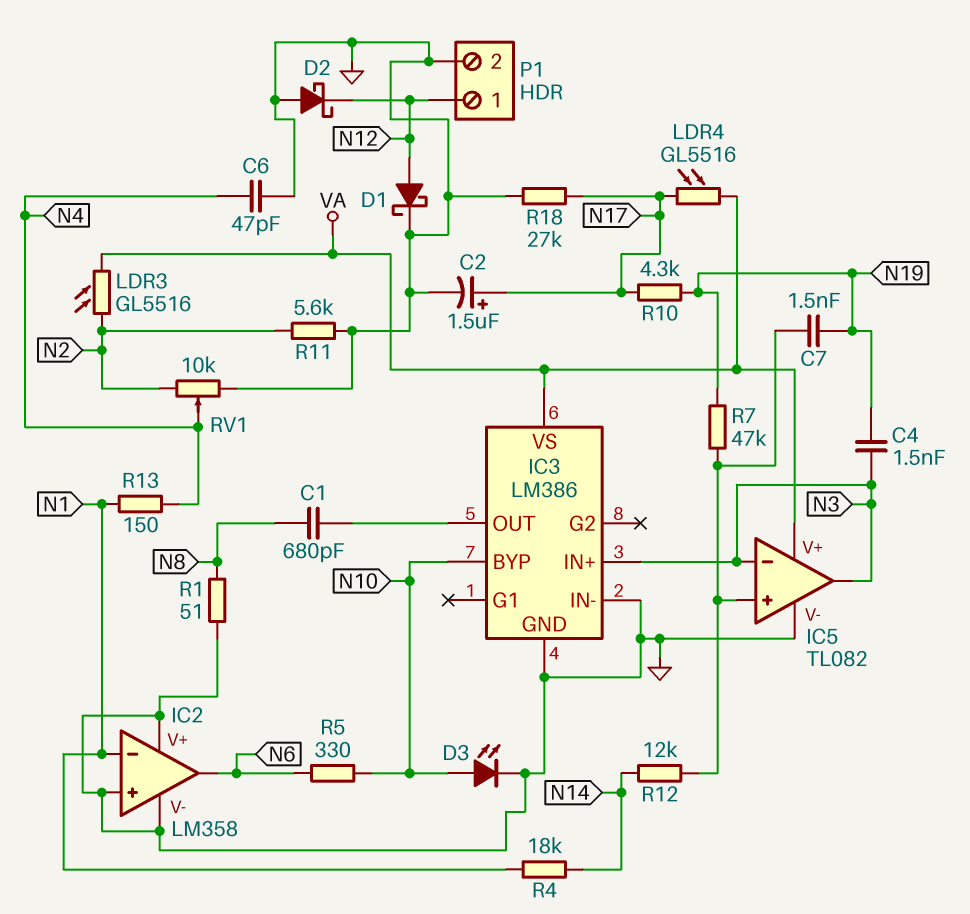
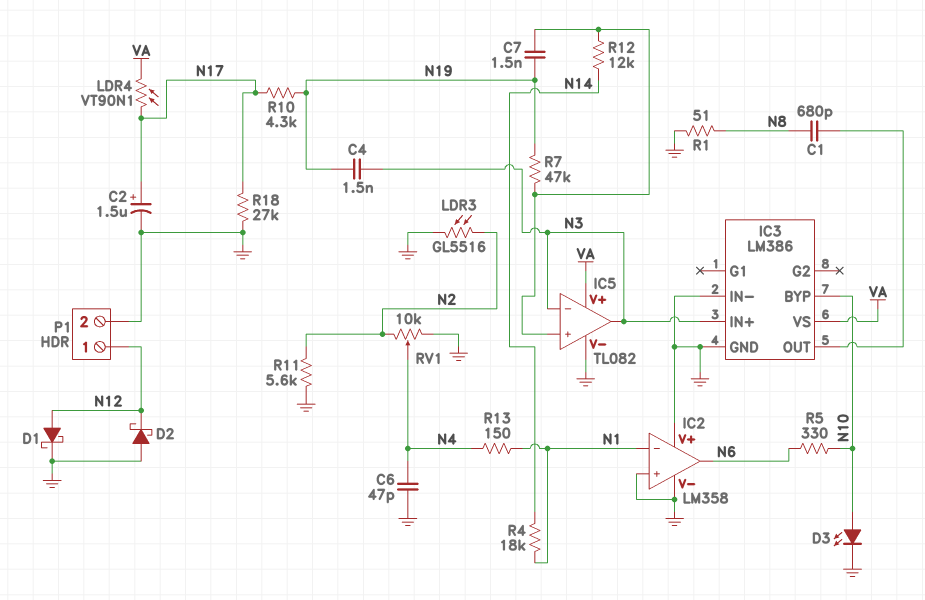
LDR3: GL5516 (N2, VA) -> GL5516 (GND, N2)
LDR4: GL5516 (N17, VA) -> VT90N1 (N17, VA)

